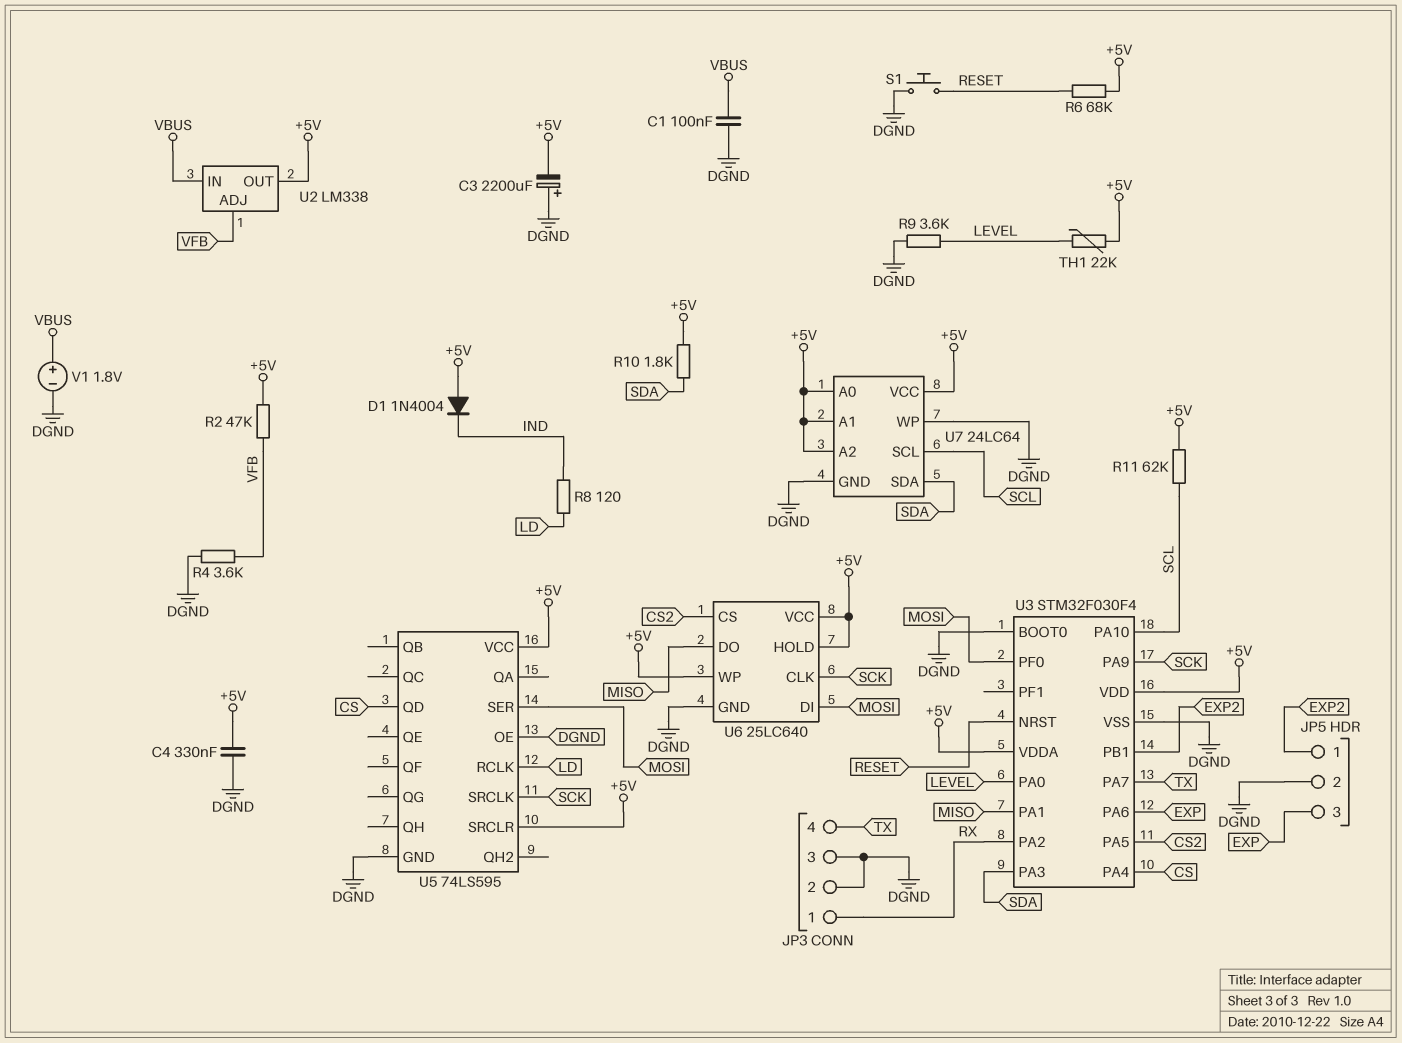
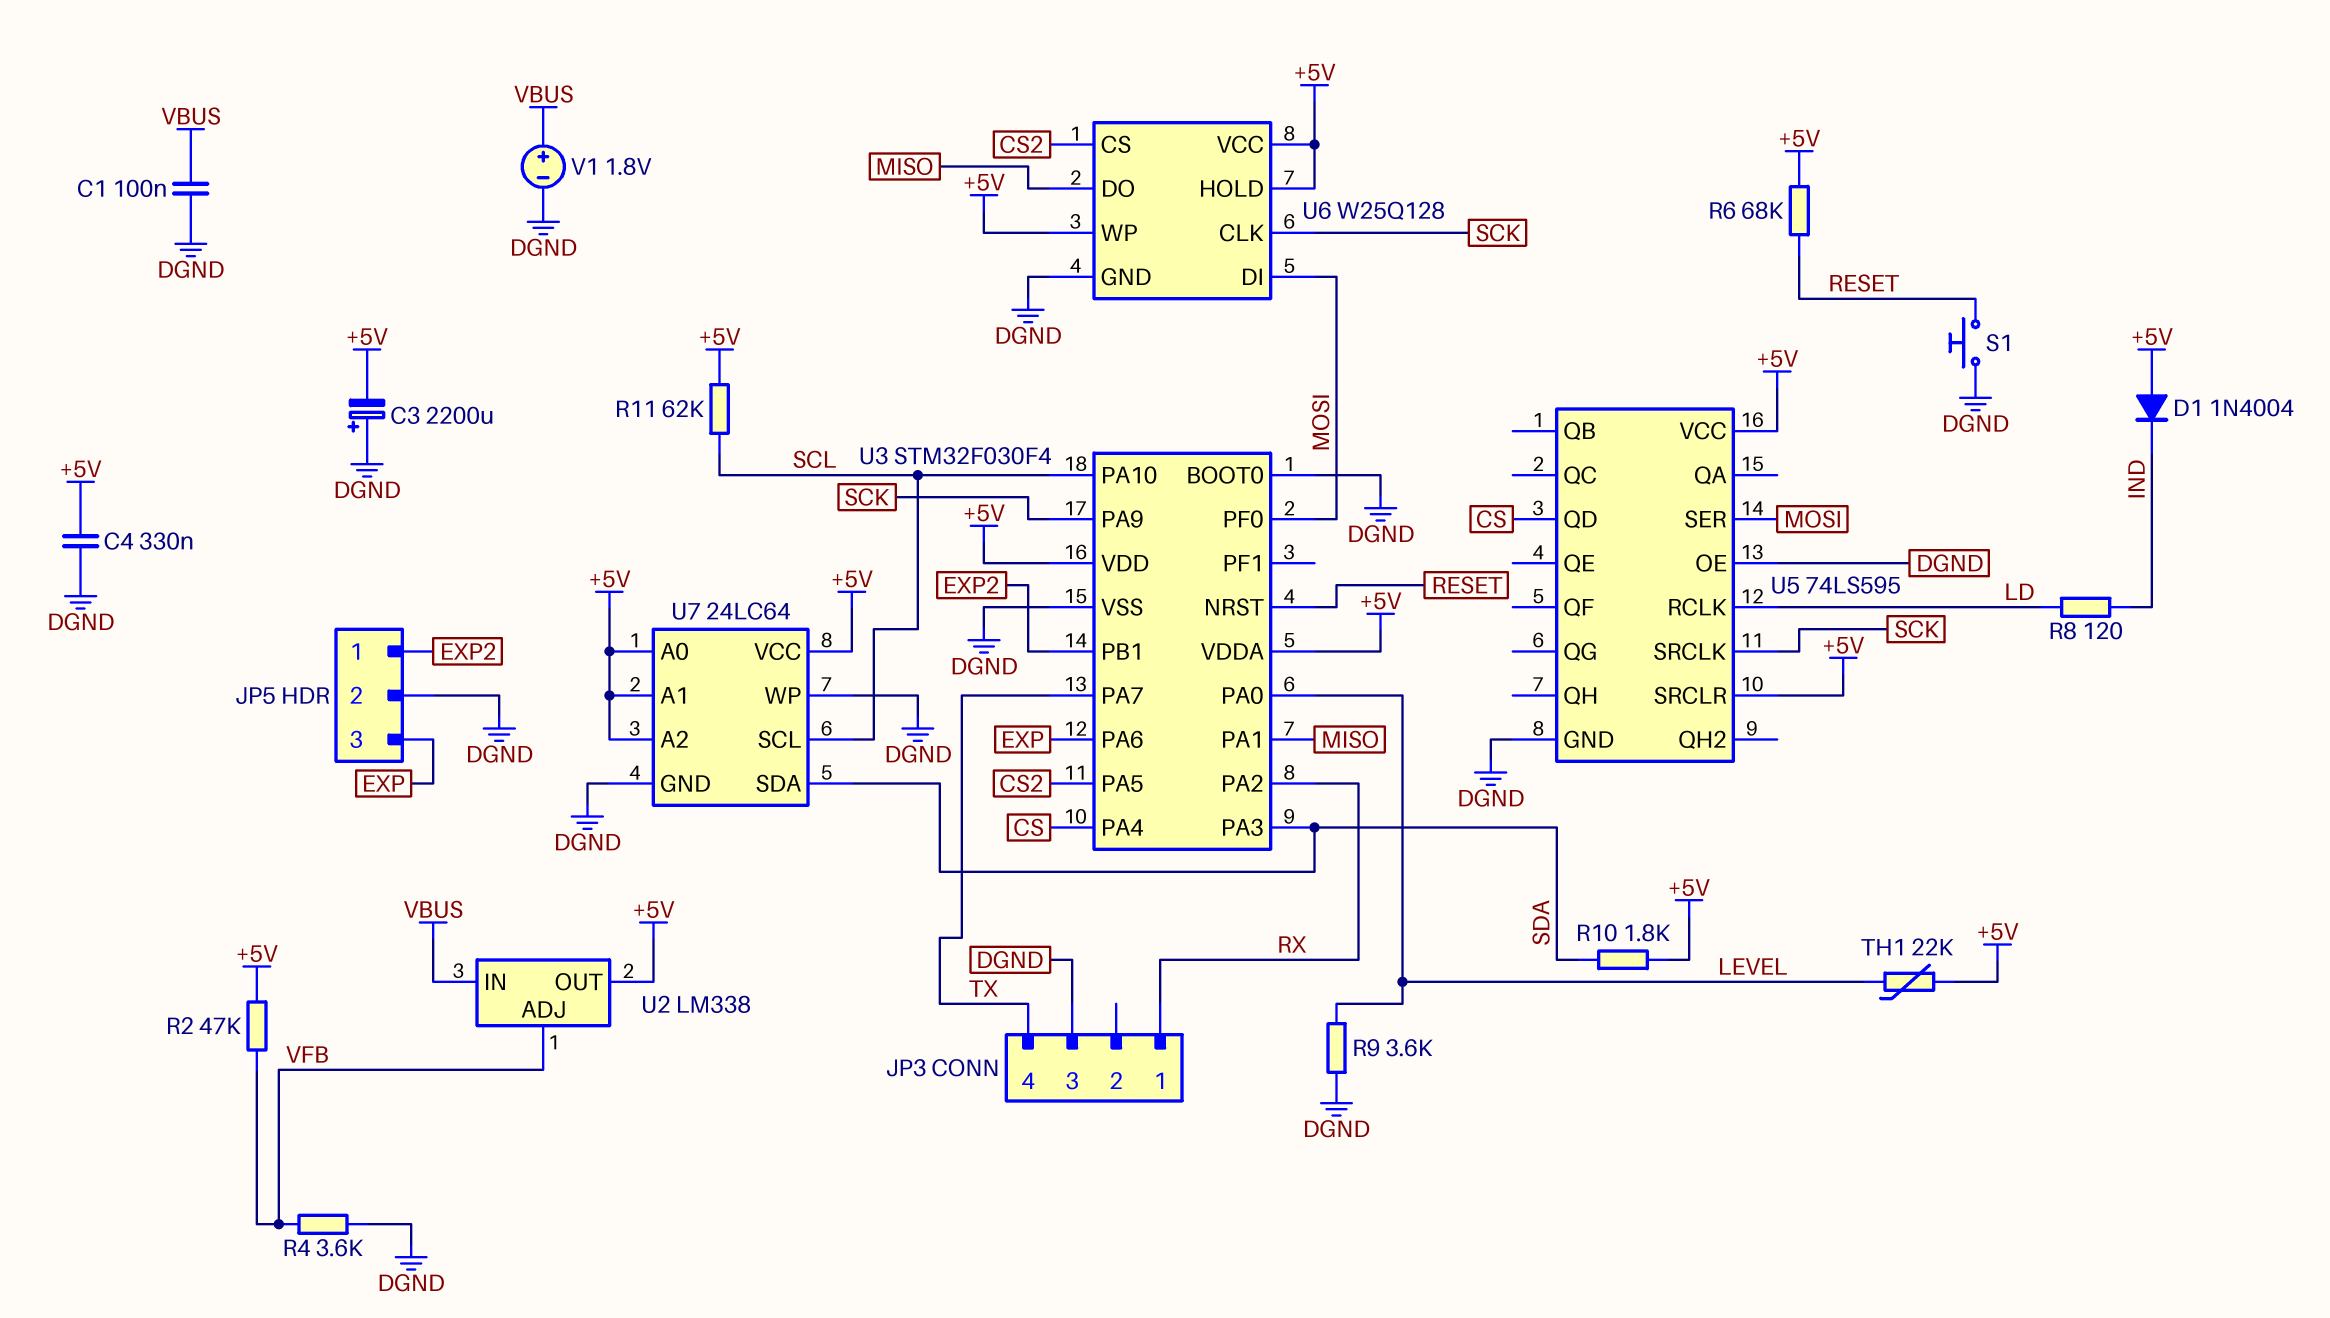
JP3 pin 2: DGND -> none
U6: 25LC640 -> W25Q128

